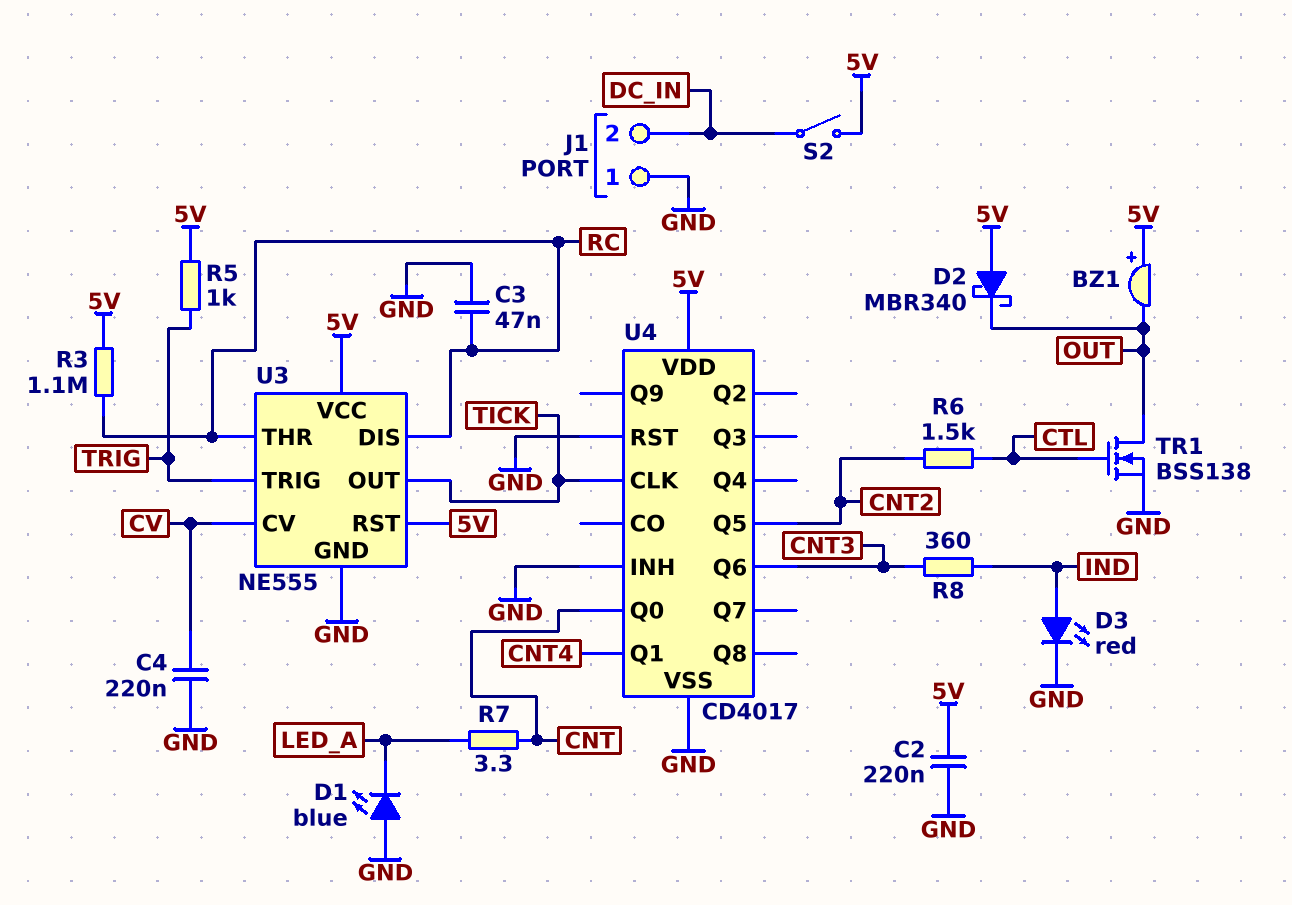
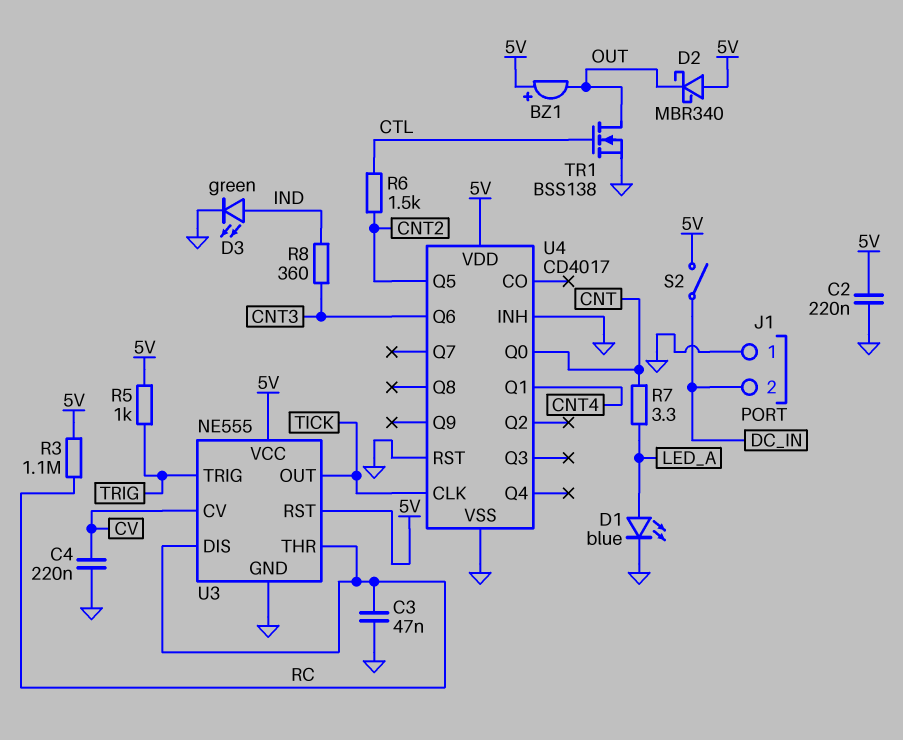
D1: LED blue (A GND, K LED_A) -> LED blue (A LED_A, K GND)
D3: LED red (A IND, K GND) -> LED green (A IND, K GND)

